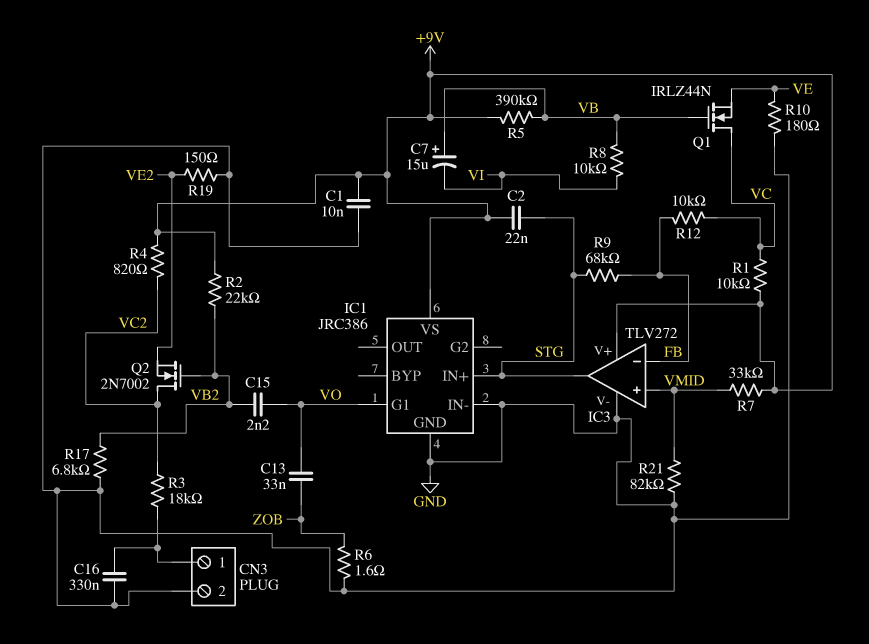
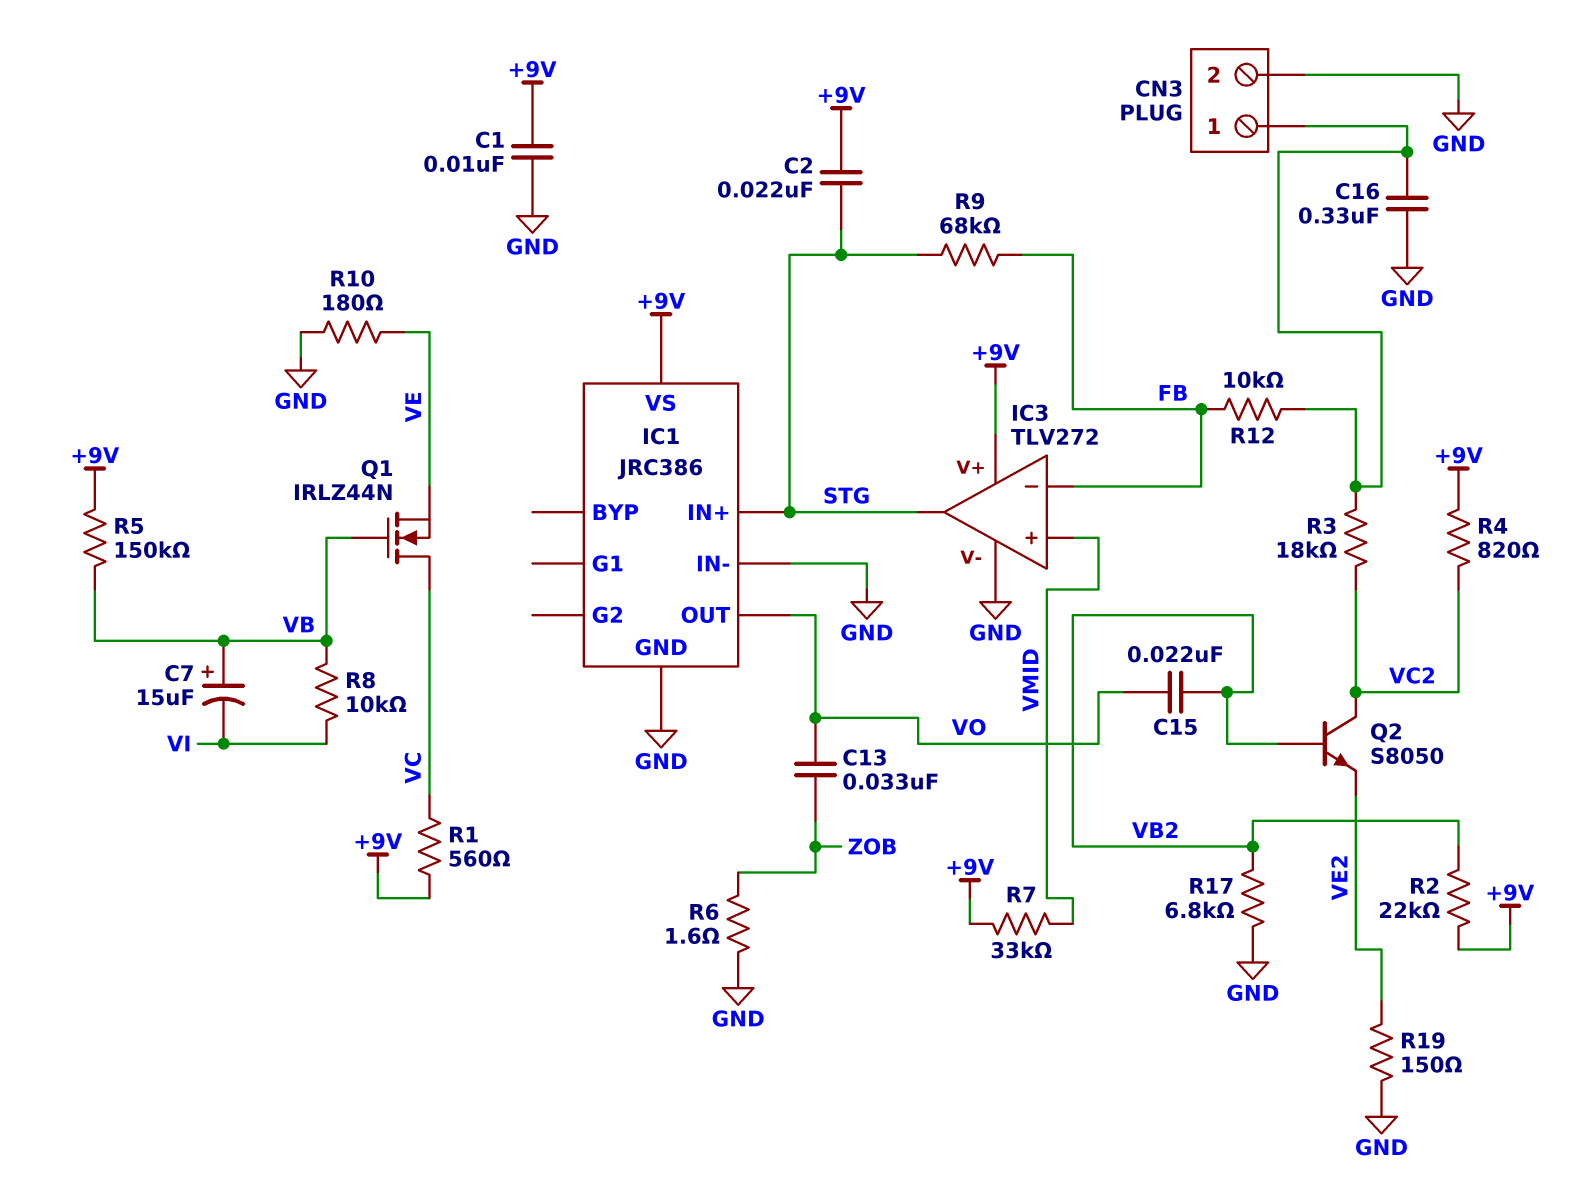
C15: 2.2nF (VB2, VO) -> 22nF (VB2, VO)
IC1 pin G1: VO -> none
IC1 pin OUT: none -> VO
Q2: NMOS 2N7002 (G VB2, D VC2, S VE2) -> NPN S8050 (B VB2, C VC2, E VE2)
R1: 10k (+9V, VC) -> 560 (+9V, VC)
R5: 390k (+9V, VB) -> 150k (+9V, VB)
R12: 10k (FB, VC) -> 10k (CN3/1, FB)
R21: 82k (GND, VMID) -> none

